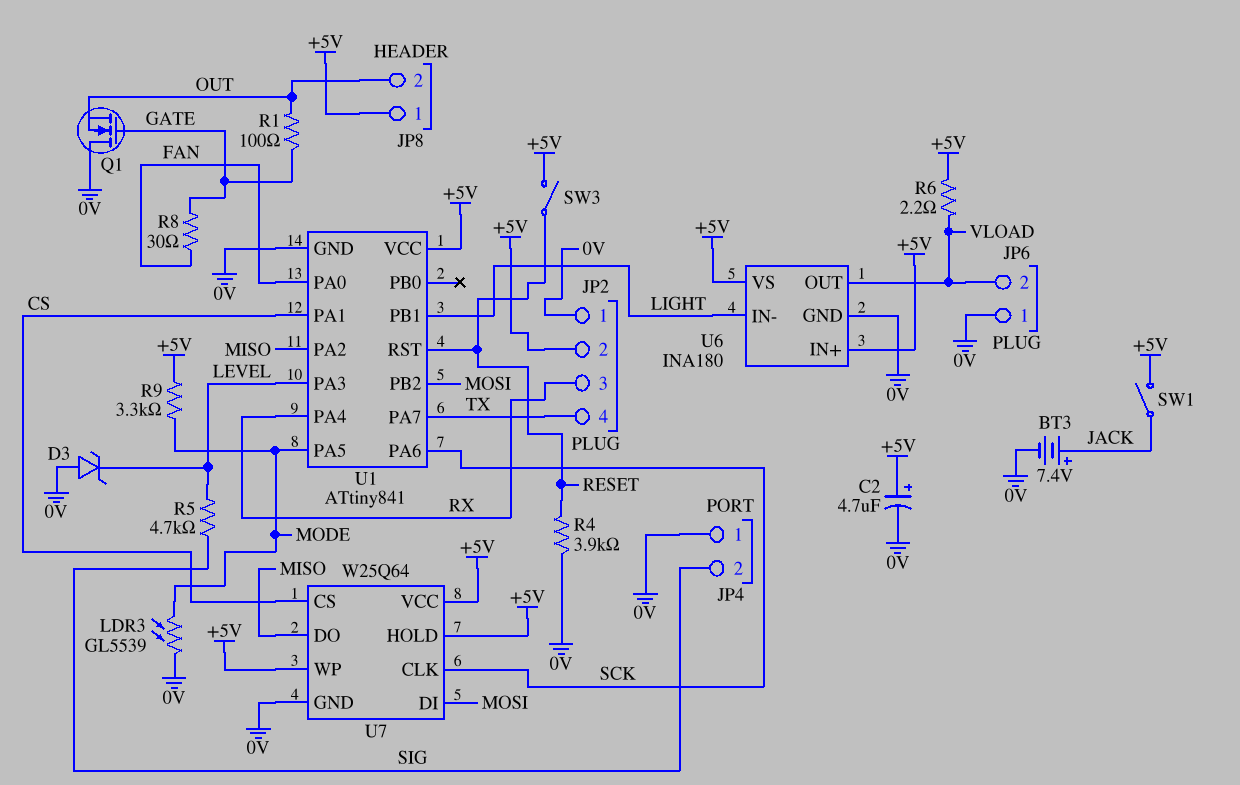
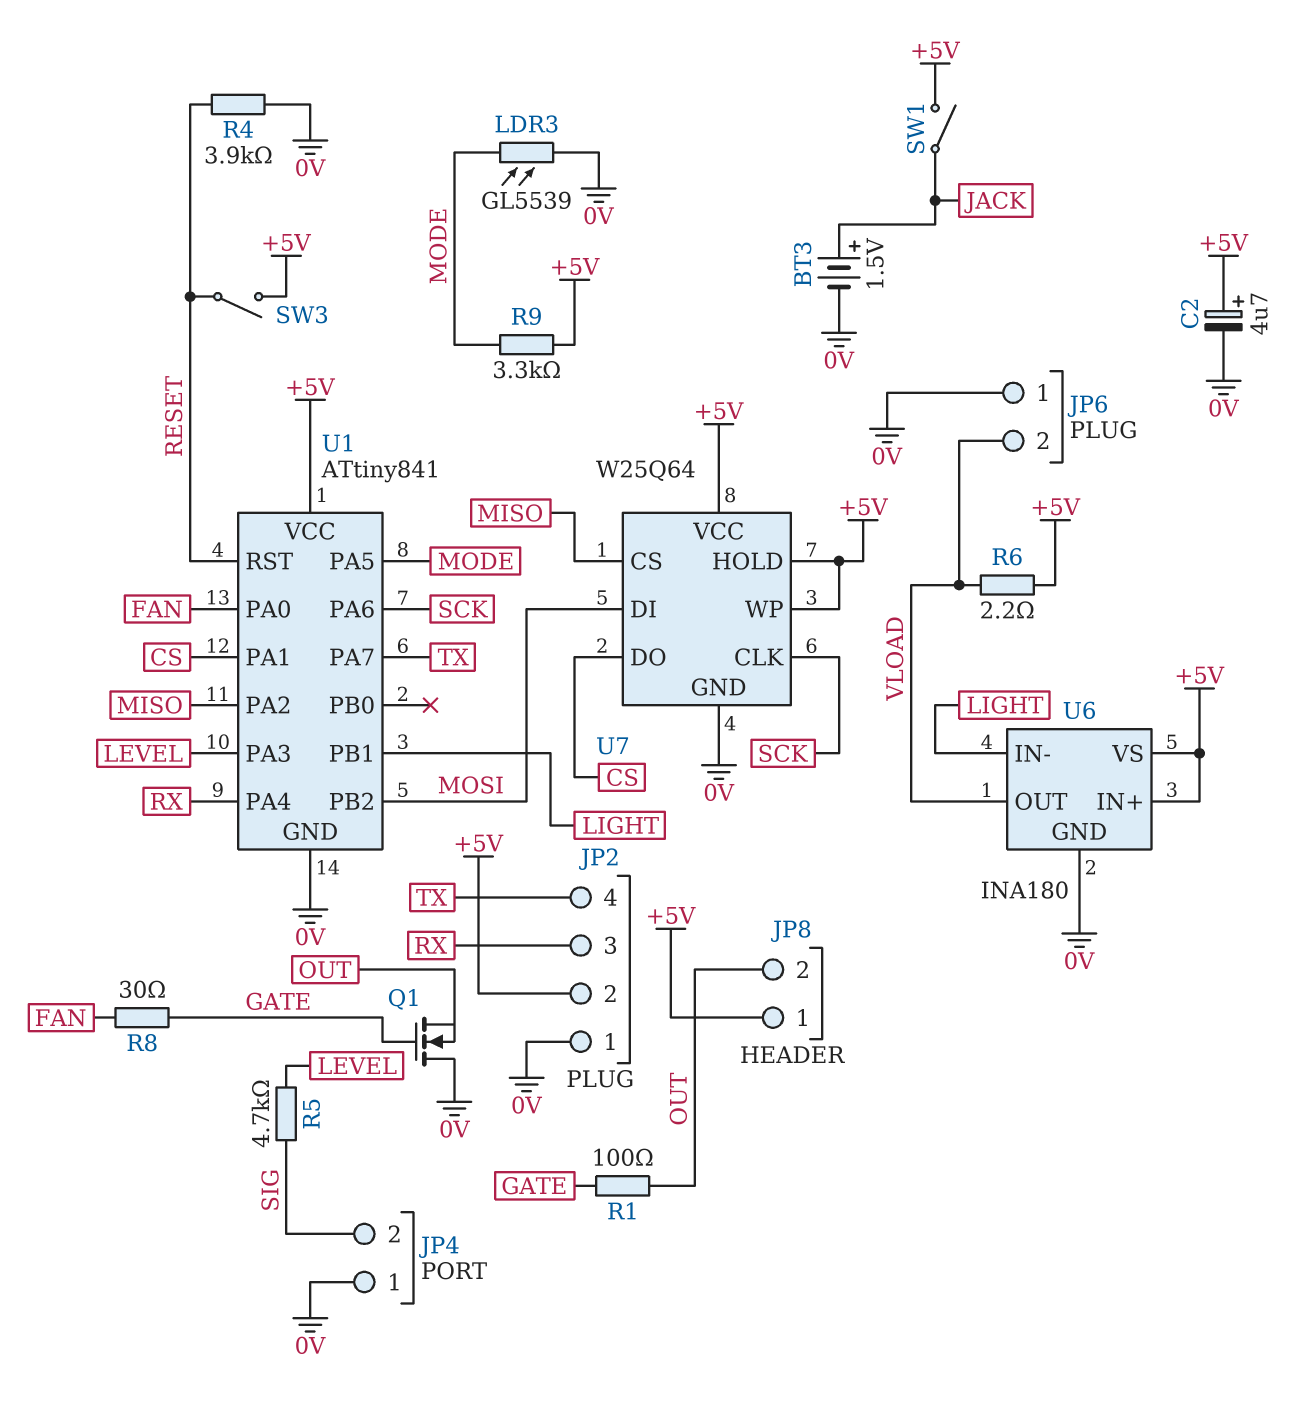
BT3: 7.4V (plus JACK, minus 0V) -> 1.5V (plus JACK, minus 0V)
D3: zener (A 0V, K LEVEL) -> none
U7 pin CS: CS -> MISO
U7 pin DO: MISO -> CS

